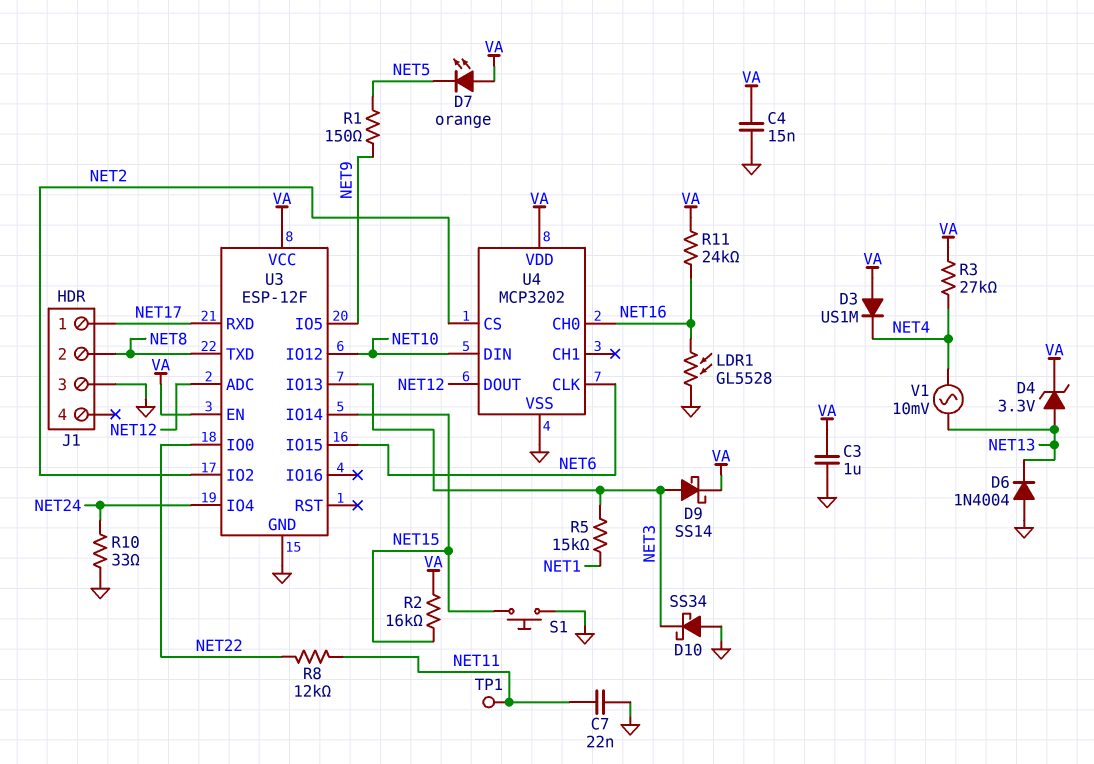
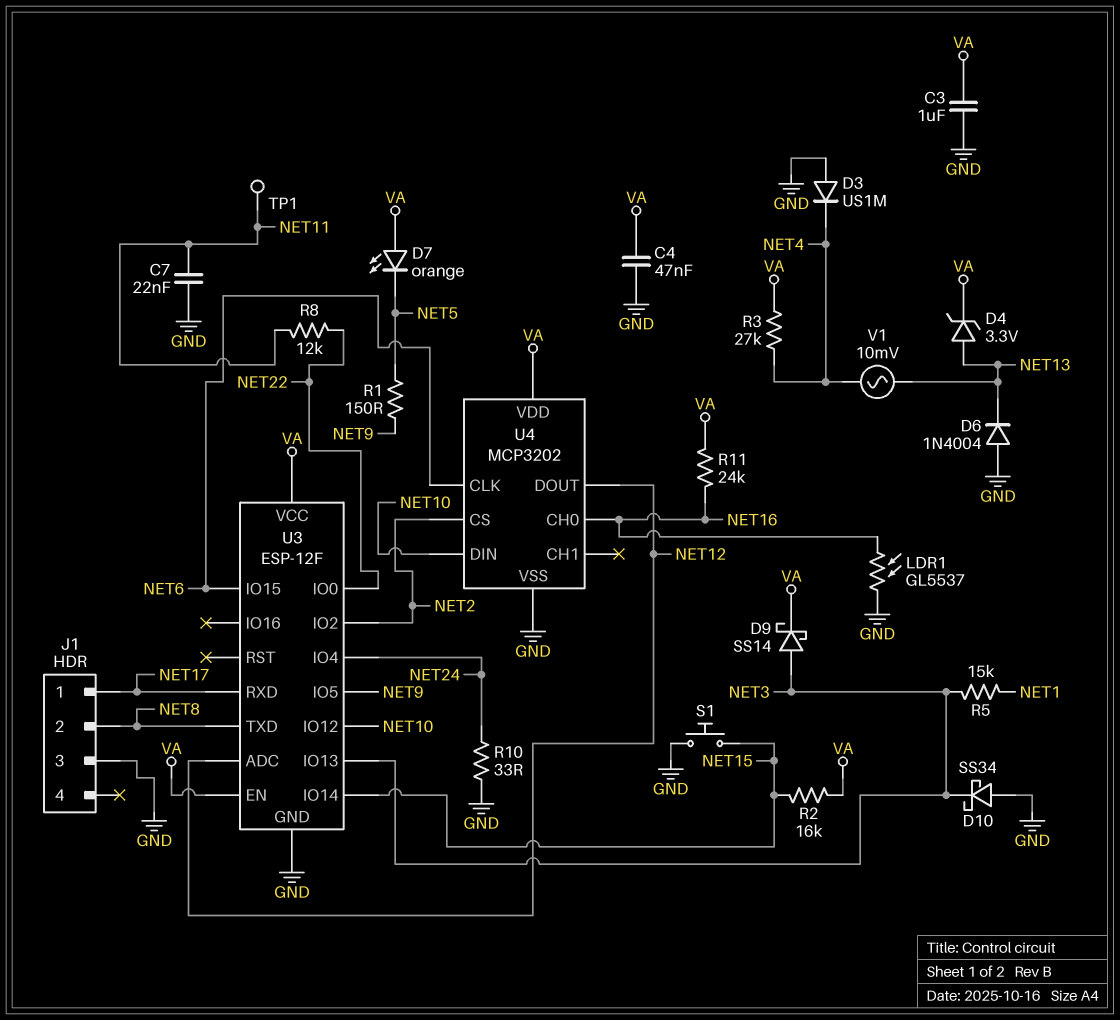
C4: 15nF (GND, VA) -> 47nF (GND, VA)
D3: diode US1M (A VA, K NET4) -> diode US1M (A GND, K NET4)
LDR1: GL5528 (GND, NET16) -> GL5537 (GND, NET16)

